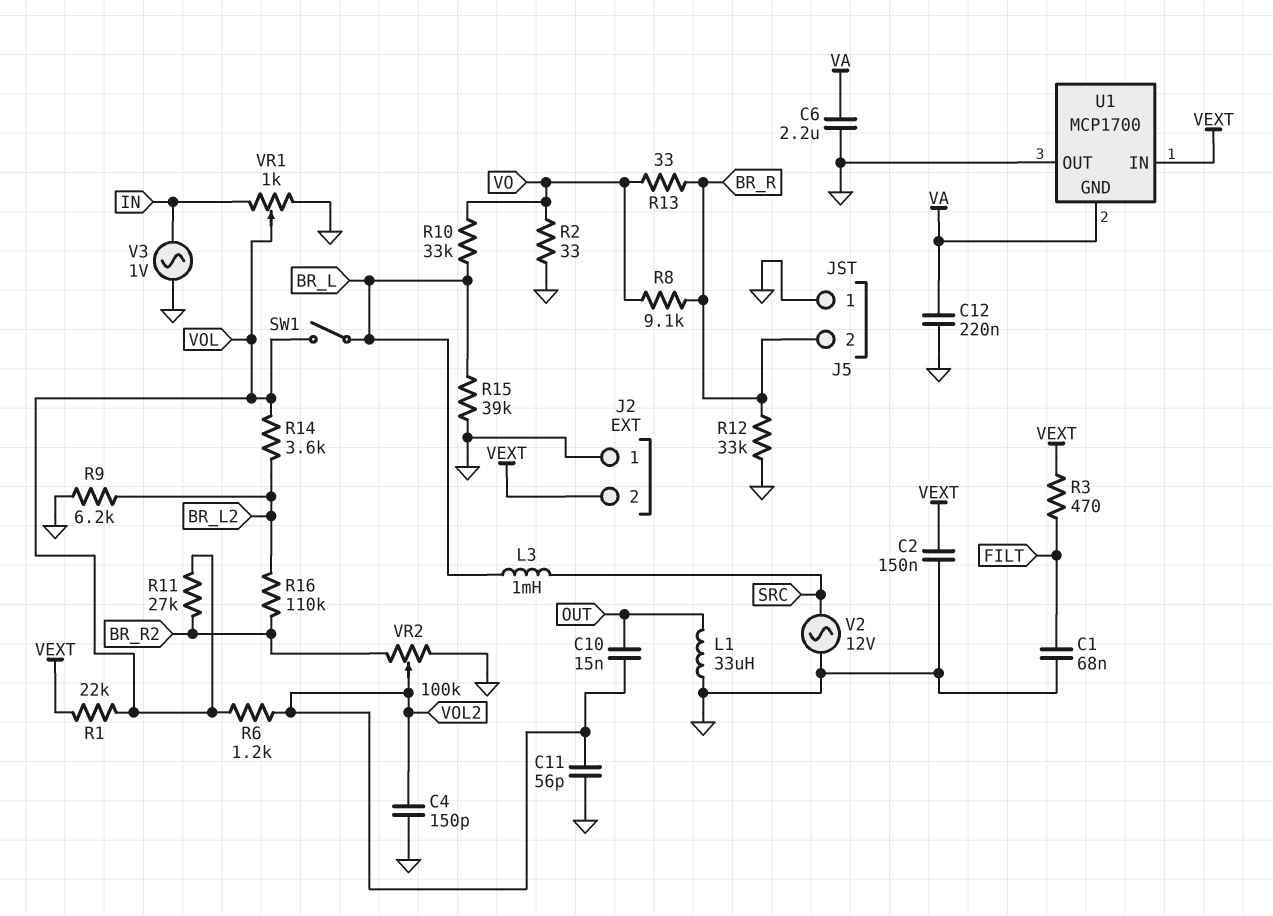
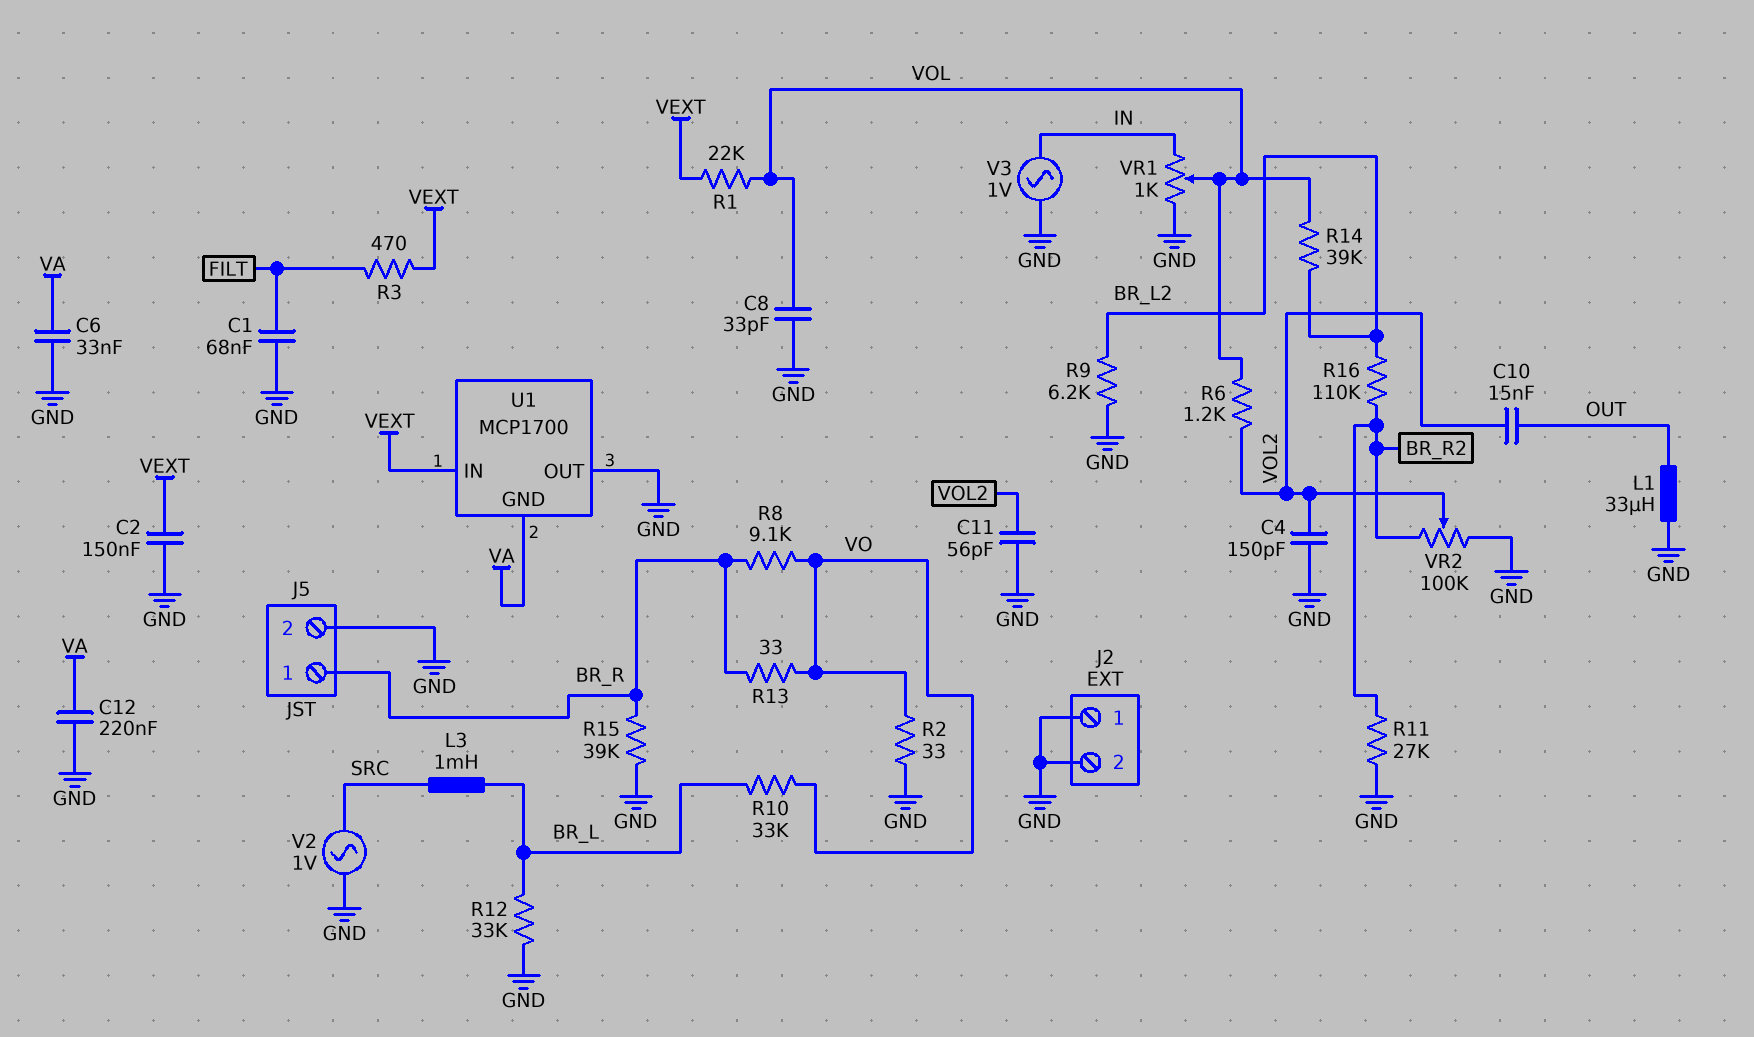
C6: 2.2uF (GND, VA) -> 33nF (GND, VA)
C8: none -> 33pF (GND, VOL)
J2 pin 2: VEXT -> GND
J5 pin 1: GND -> BR_R
J5 pin 2: BR_R -> GND
R11: 27k (BR_R2, VOL) -> 27k (BR_R2, GND)
R12: 33k (BR_R, GND) -> 33k (BR_L, GND)
R14: 3.6k (BR_L2, VOL) -> 39k (BR_L2, VOL)
R15: 39k (BR_L, GND) -> 39k (BR_R, GND)
SW1: switch (BR_L, VOL) -> none
V2: AC 12V (GND, SRC) -> AC 1V (GND, SRC)

